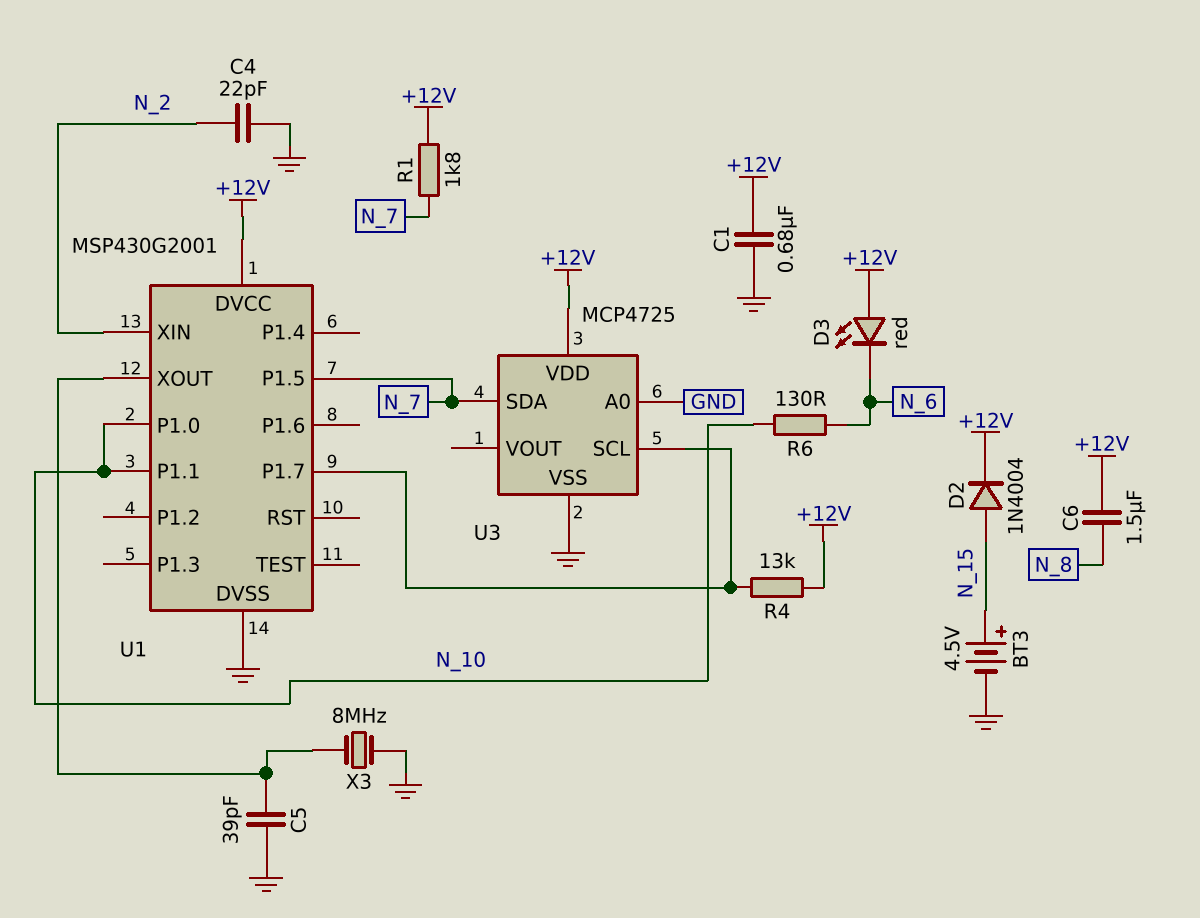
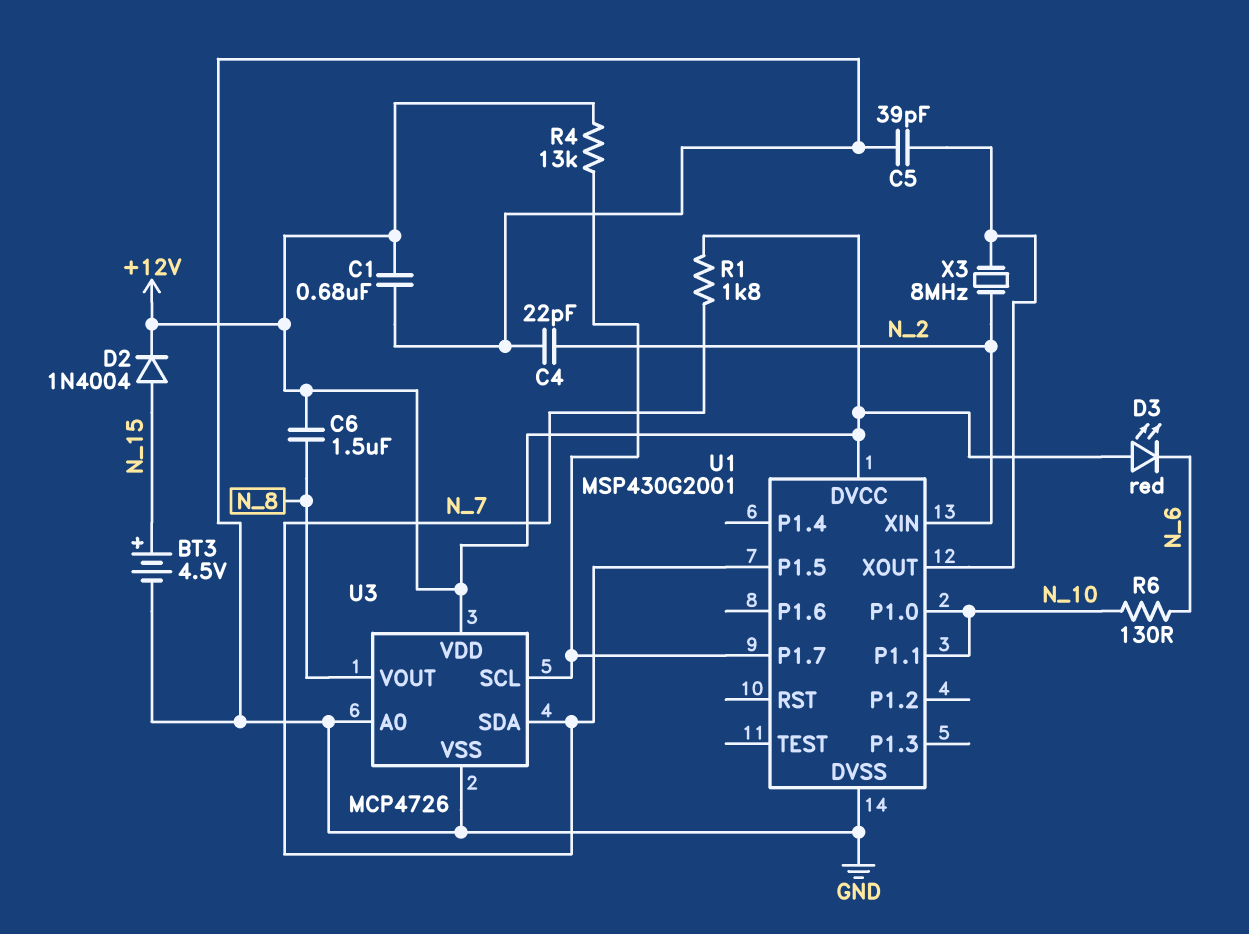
U3: MCP4725 -> MCP4726
U3 pin VOUT: none -> N_8
X3: 8MHz (GND, U1/XOUT) -> 8MHz (N_2, U1/XOUT)

